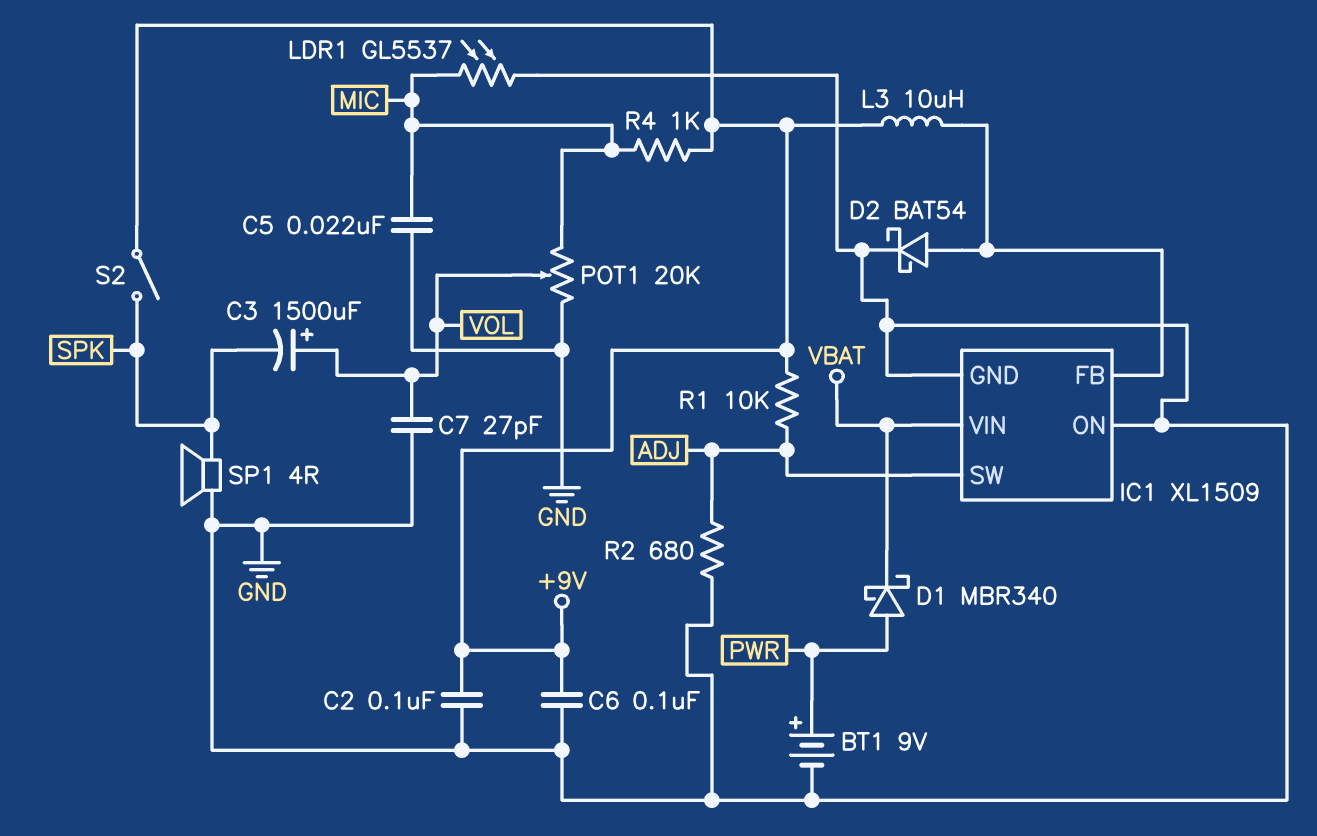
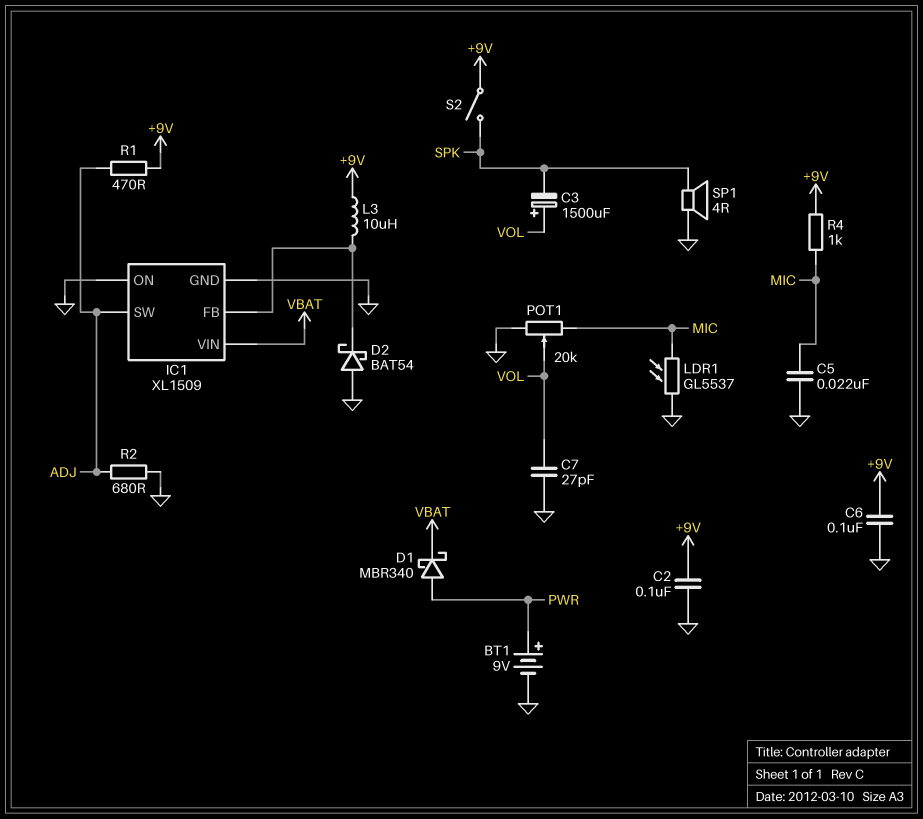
D2: schottky BAT54 (A IC1/FB, K GND) -> schottky BAT54 (A GND, K IC1/FB)
R1: 10k (+9V, ADJ) -> 470 (+9V, ADJ)

